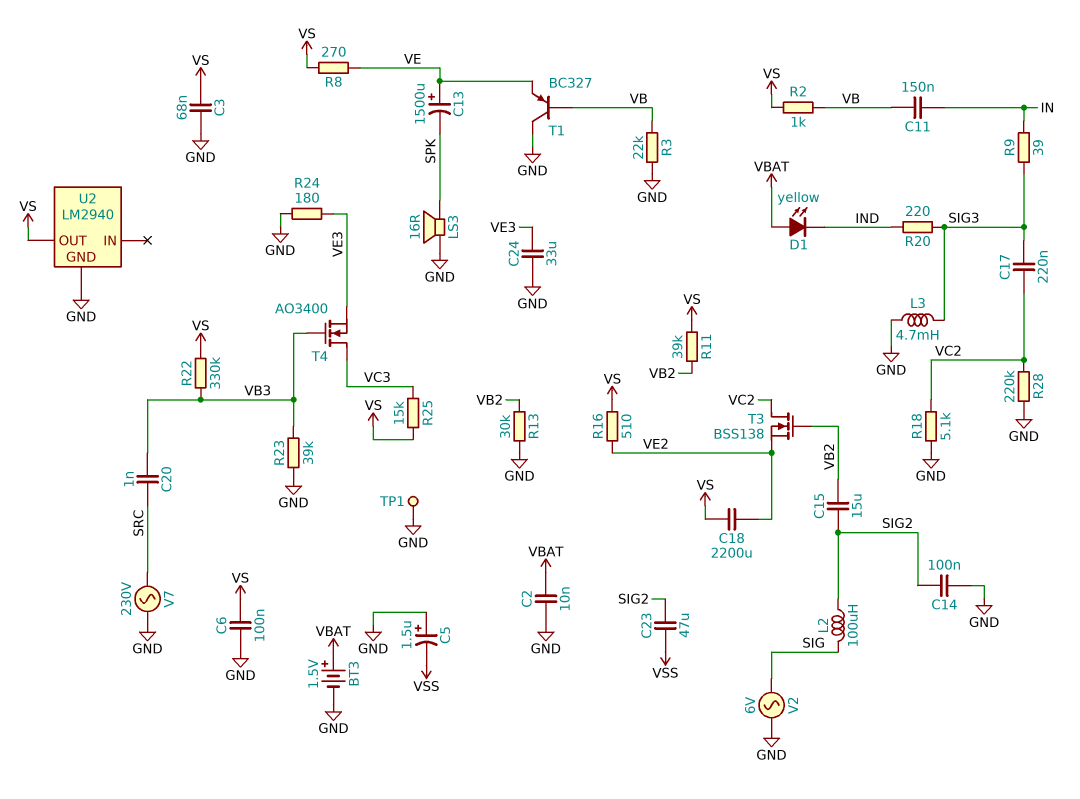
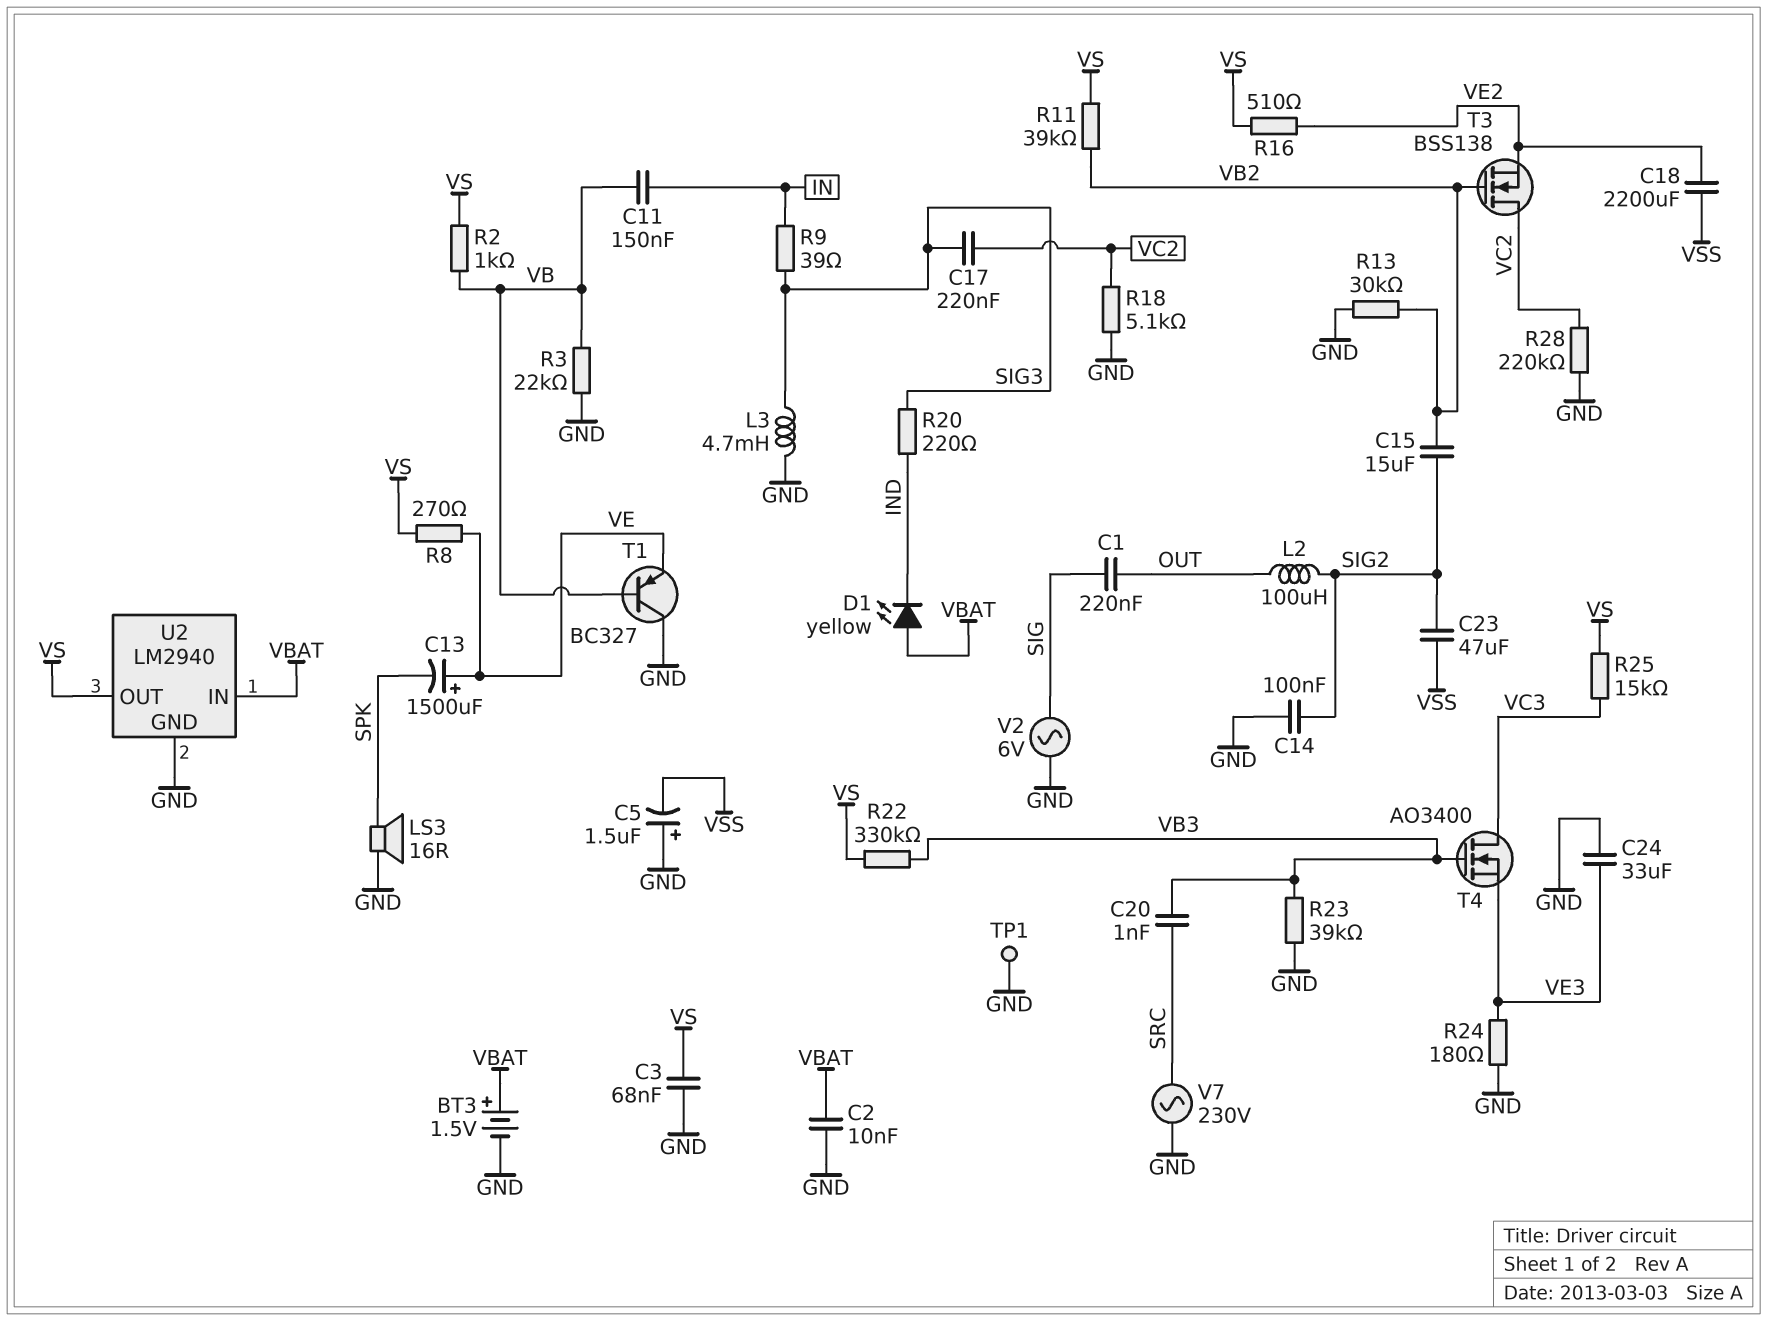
C1: none -> 220nF (OUT, SIG)
C6: 100nF (GND, VS) -> none
C18: 2200uF (VE2, VS) -> 2200uF (VE2, VSS)
L2: 100uH (SIG, SIG2) -> 100uH (OUT, SIG2)
U2 pin IN: none -> VBAT

